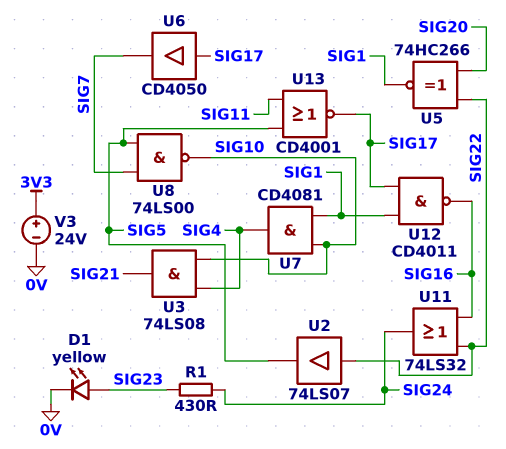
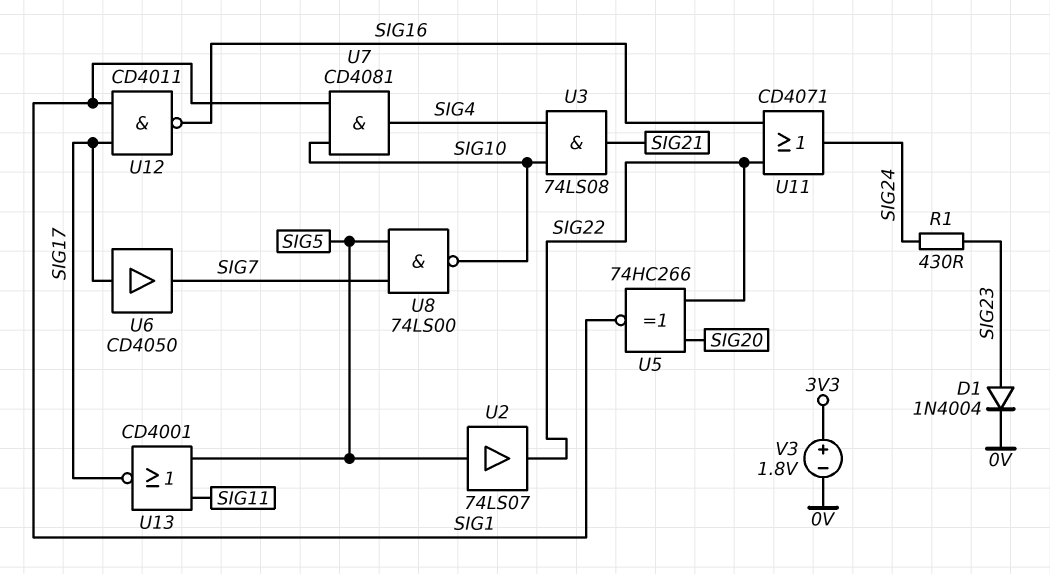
D1: LED yellow (A SIG23, K 0V) -> diode 1N4004 (A SIG23, K 0V)
U2: buffer 74LS07 (in SIG22, out SIG5) -> buffer 74LS07 (in SIG5, out SIG22)
U11: OR 74LS32 (in SIG16, in SIG22, out SIG24) -> OR CD4071 (in SIG16, in SIG22, out SIG24)
V3: 24V (plus 3V3, minus 0V) -> 1.8V (plus 3V3, minus 0V)

